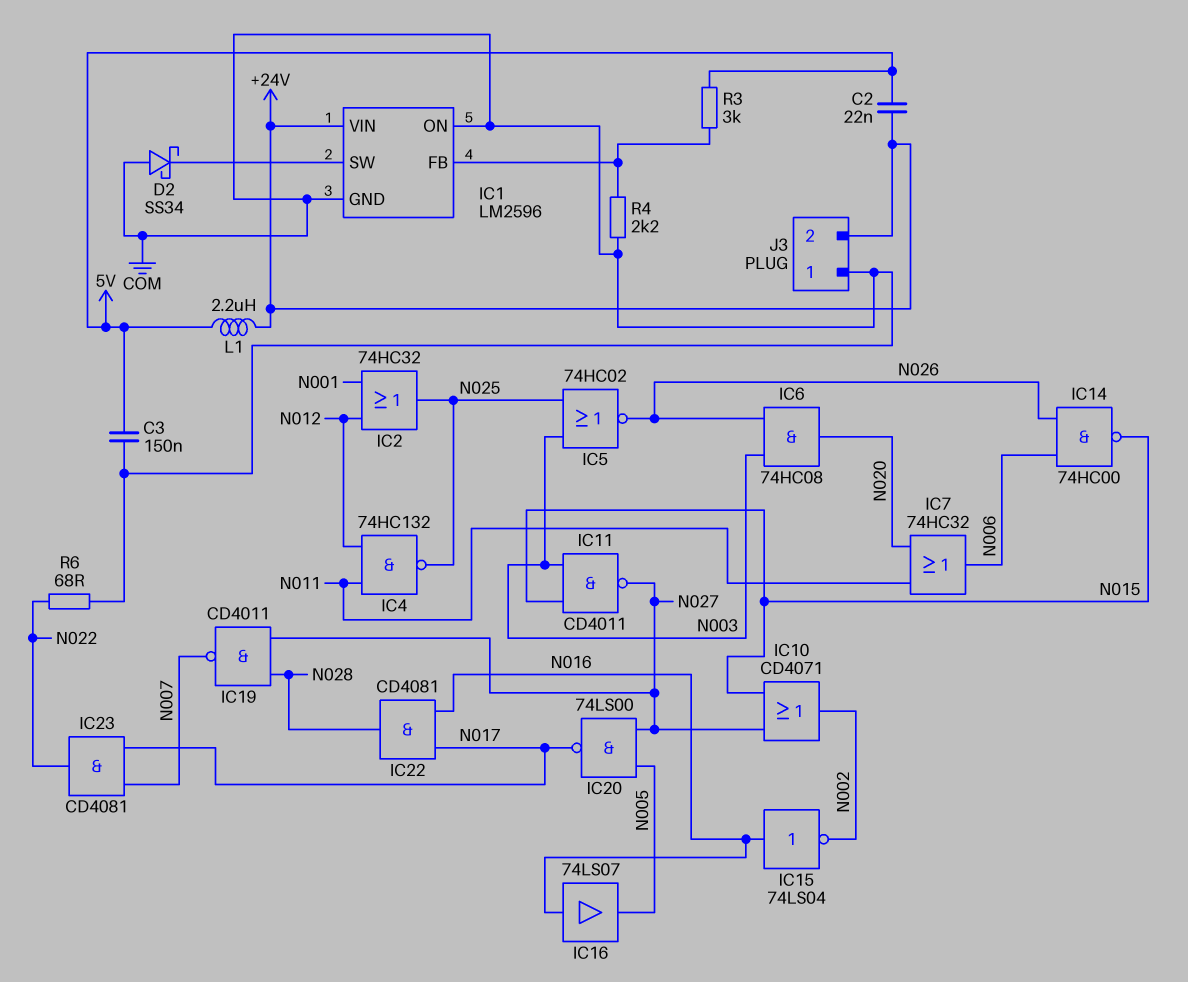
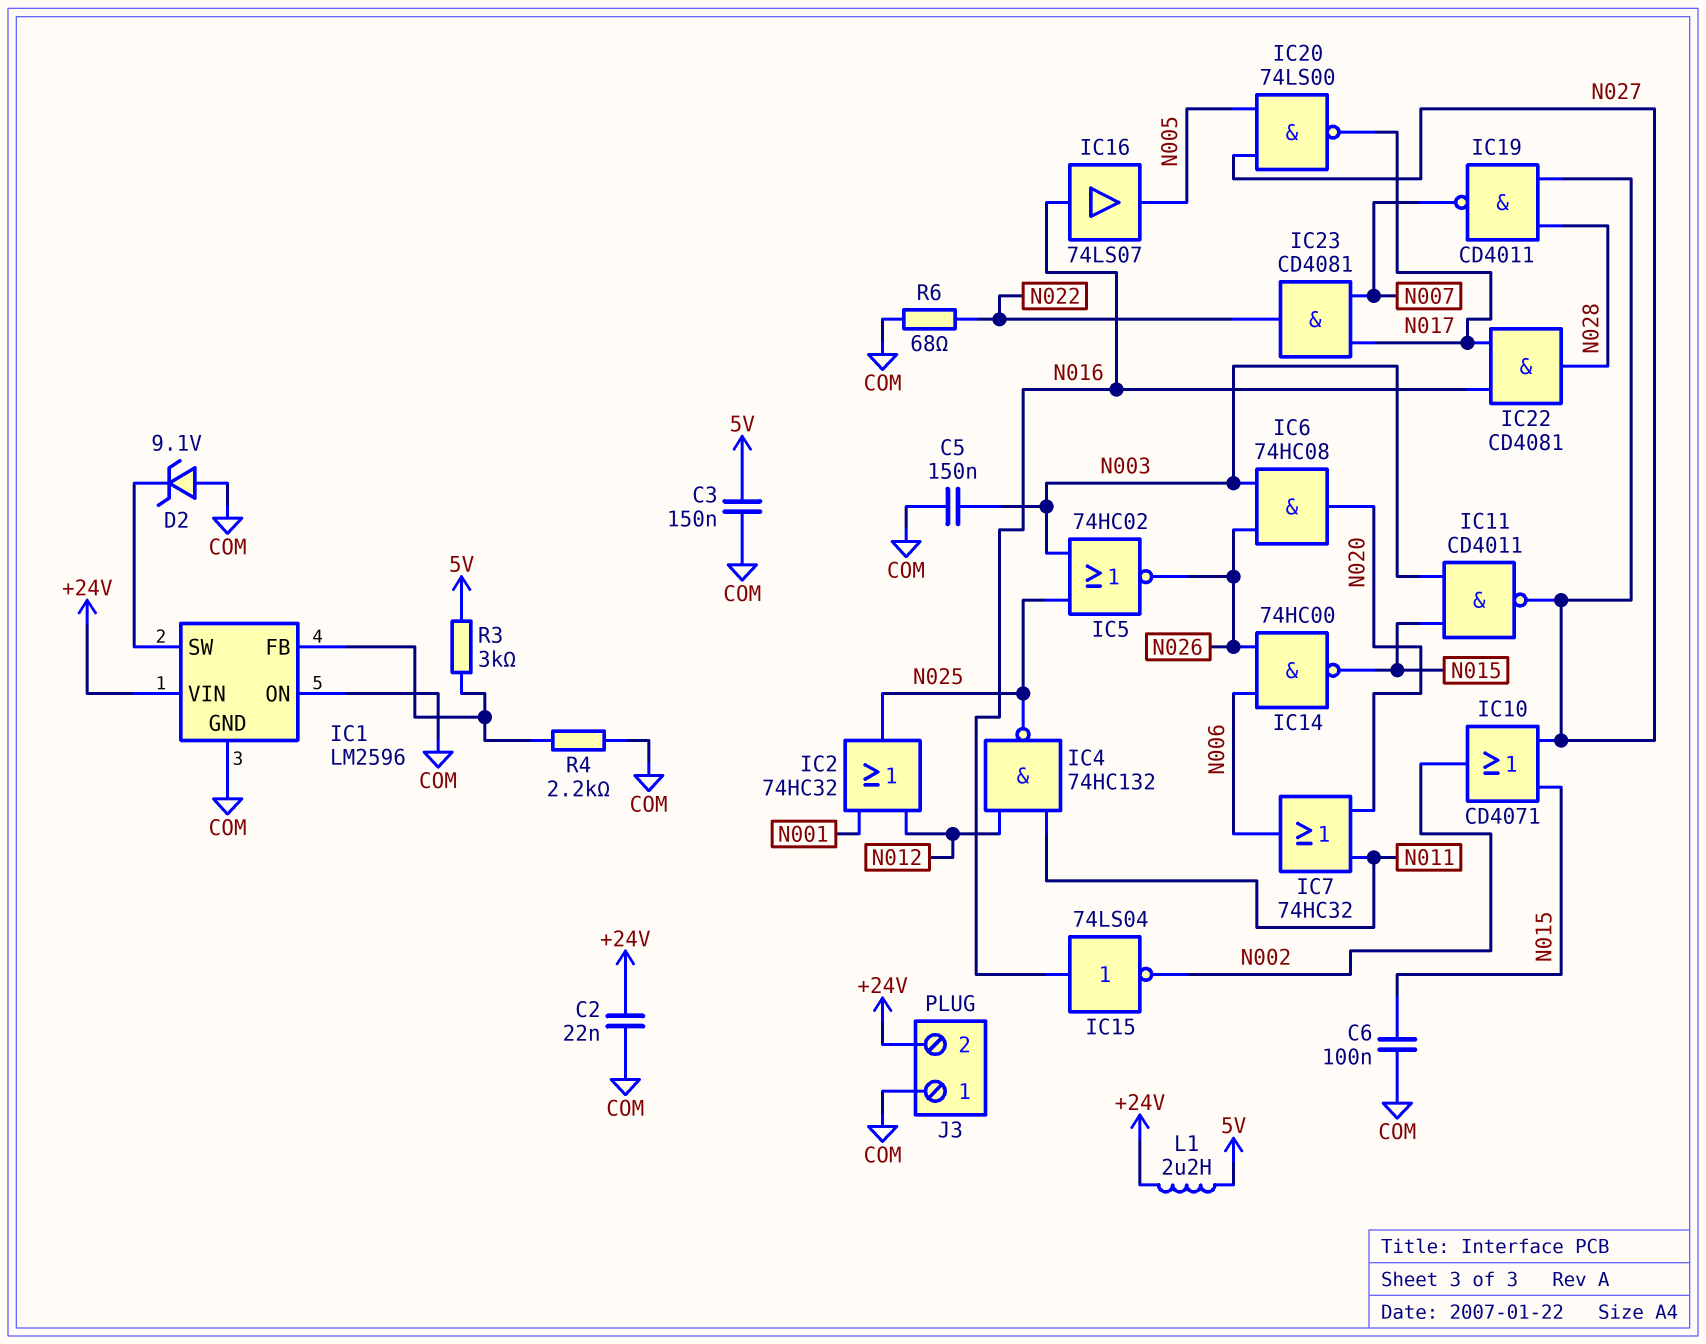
C2: 22nF (+24V, 5V) -> 22nF (+24V, COM)
C5: none -> 150nF (COM, N003)
C6: none -> 100nF (COM, N015)
D2: schottky SS34 (A COM, K IC1/SW) -> zener 9.1V (A COM, K IC1/SW)

